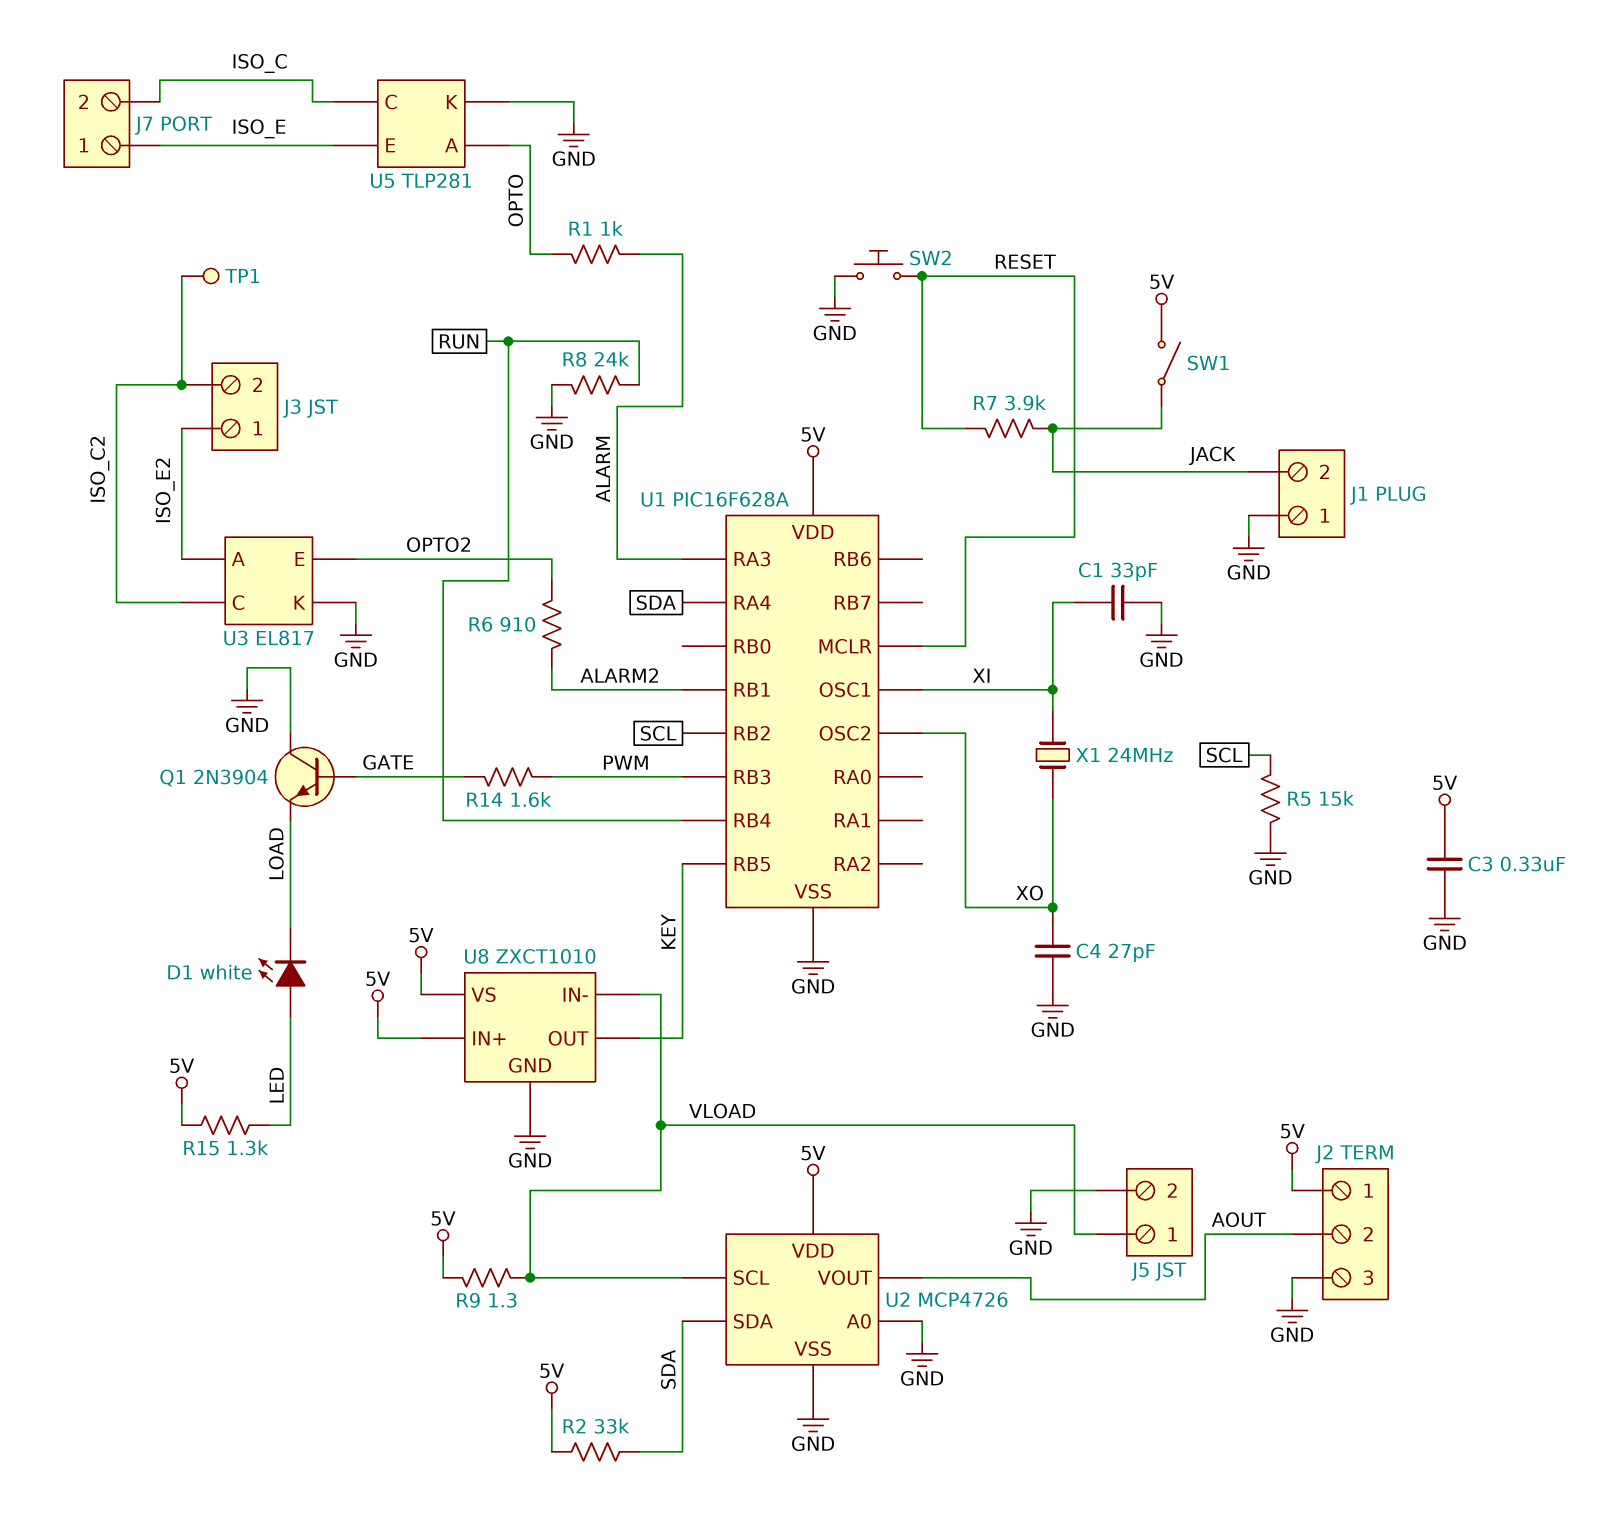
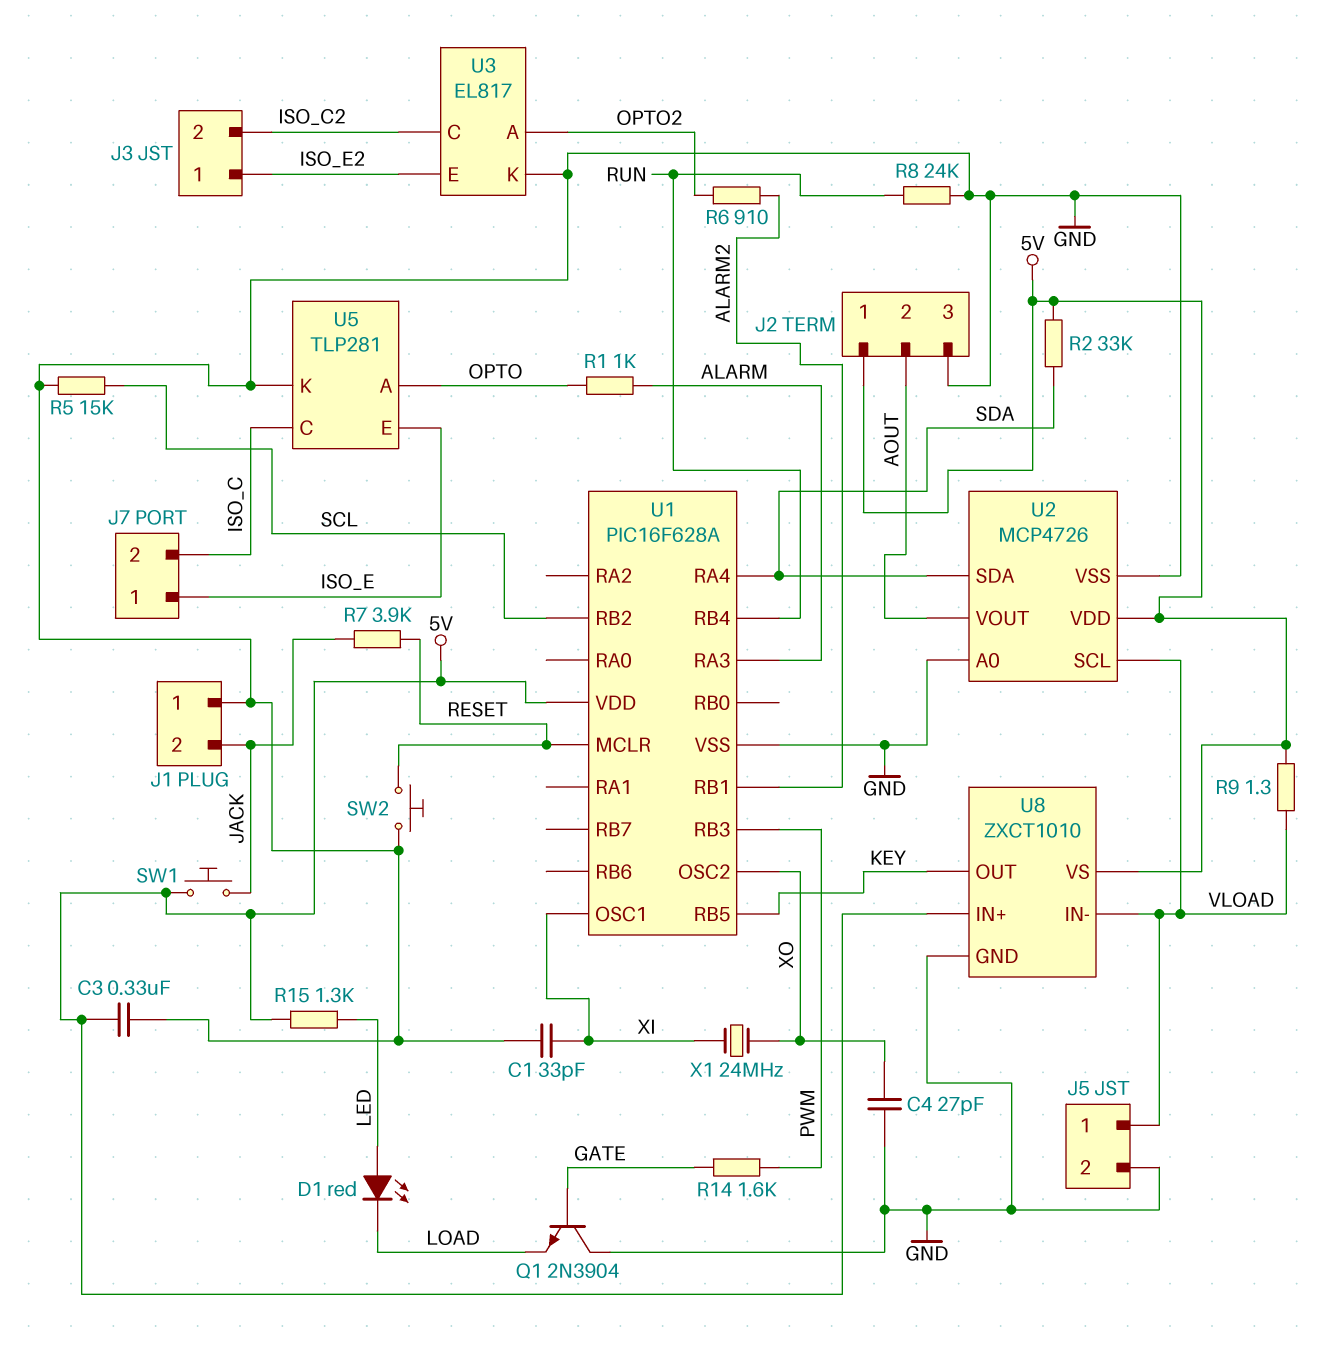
D1: LED white (A LED, K LOAD) -> LED red (A LED, K LOAD)
SW1: switch (5V, JACK) -> button (5V, JACK)
TP1: test point (ISO_C2) -> none
U3 pin A: ISO_E2 -> OPTO2
U3 pin E: OPTO2 -> ISO_E2

